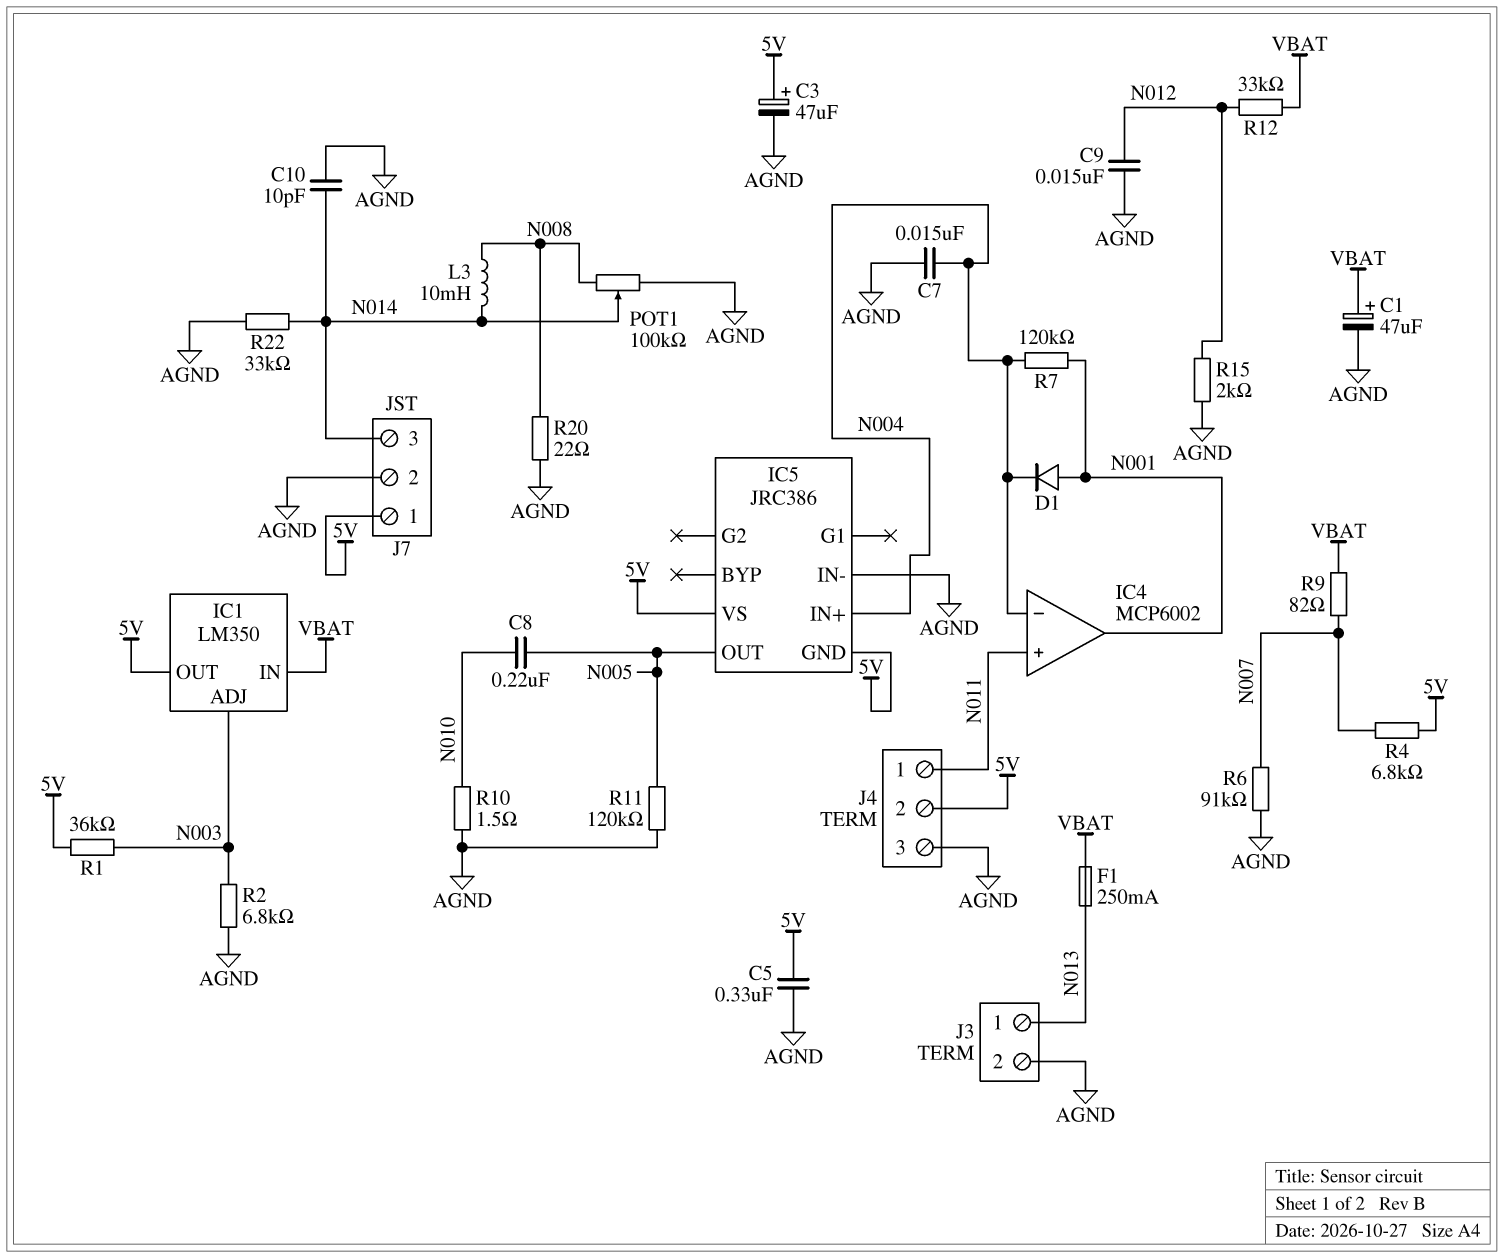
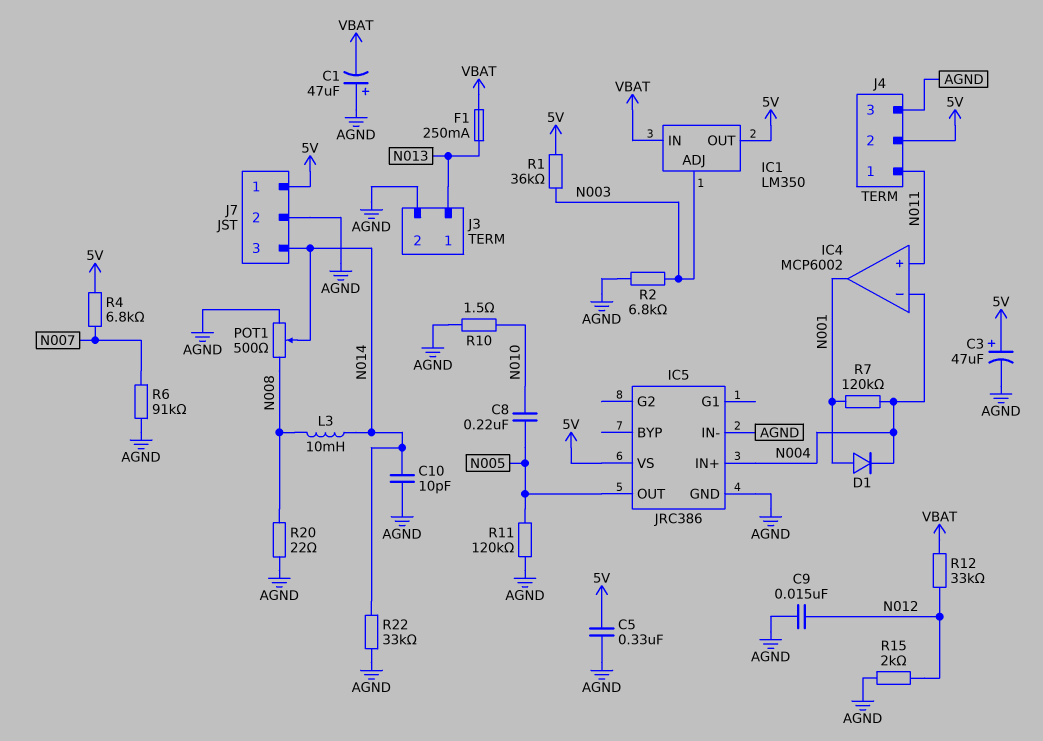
C1: 47uF (plus VBAT, minus AGND) -> 47uF (plus AGND, minus VBAT)
C7: 15nF (AGND, N004) -> none
IC5 pin GND: 5V -> AGND
POT1: 100k (AGND, N008, wiper N014) -> 500 (AGND, N008, wiper N014)
R9: 82 (N007, VBAT) -> none

